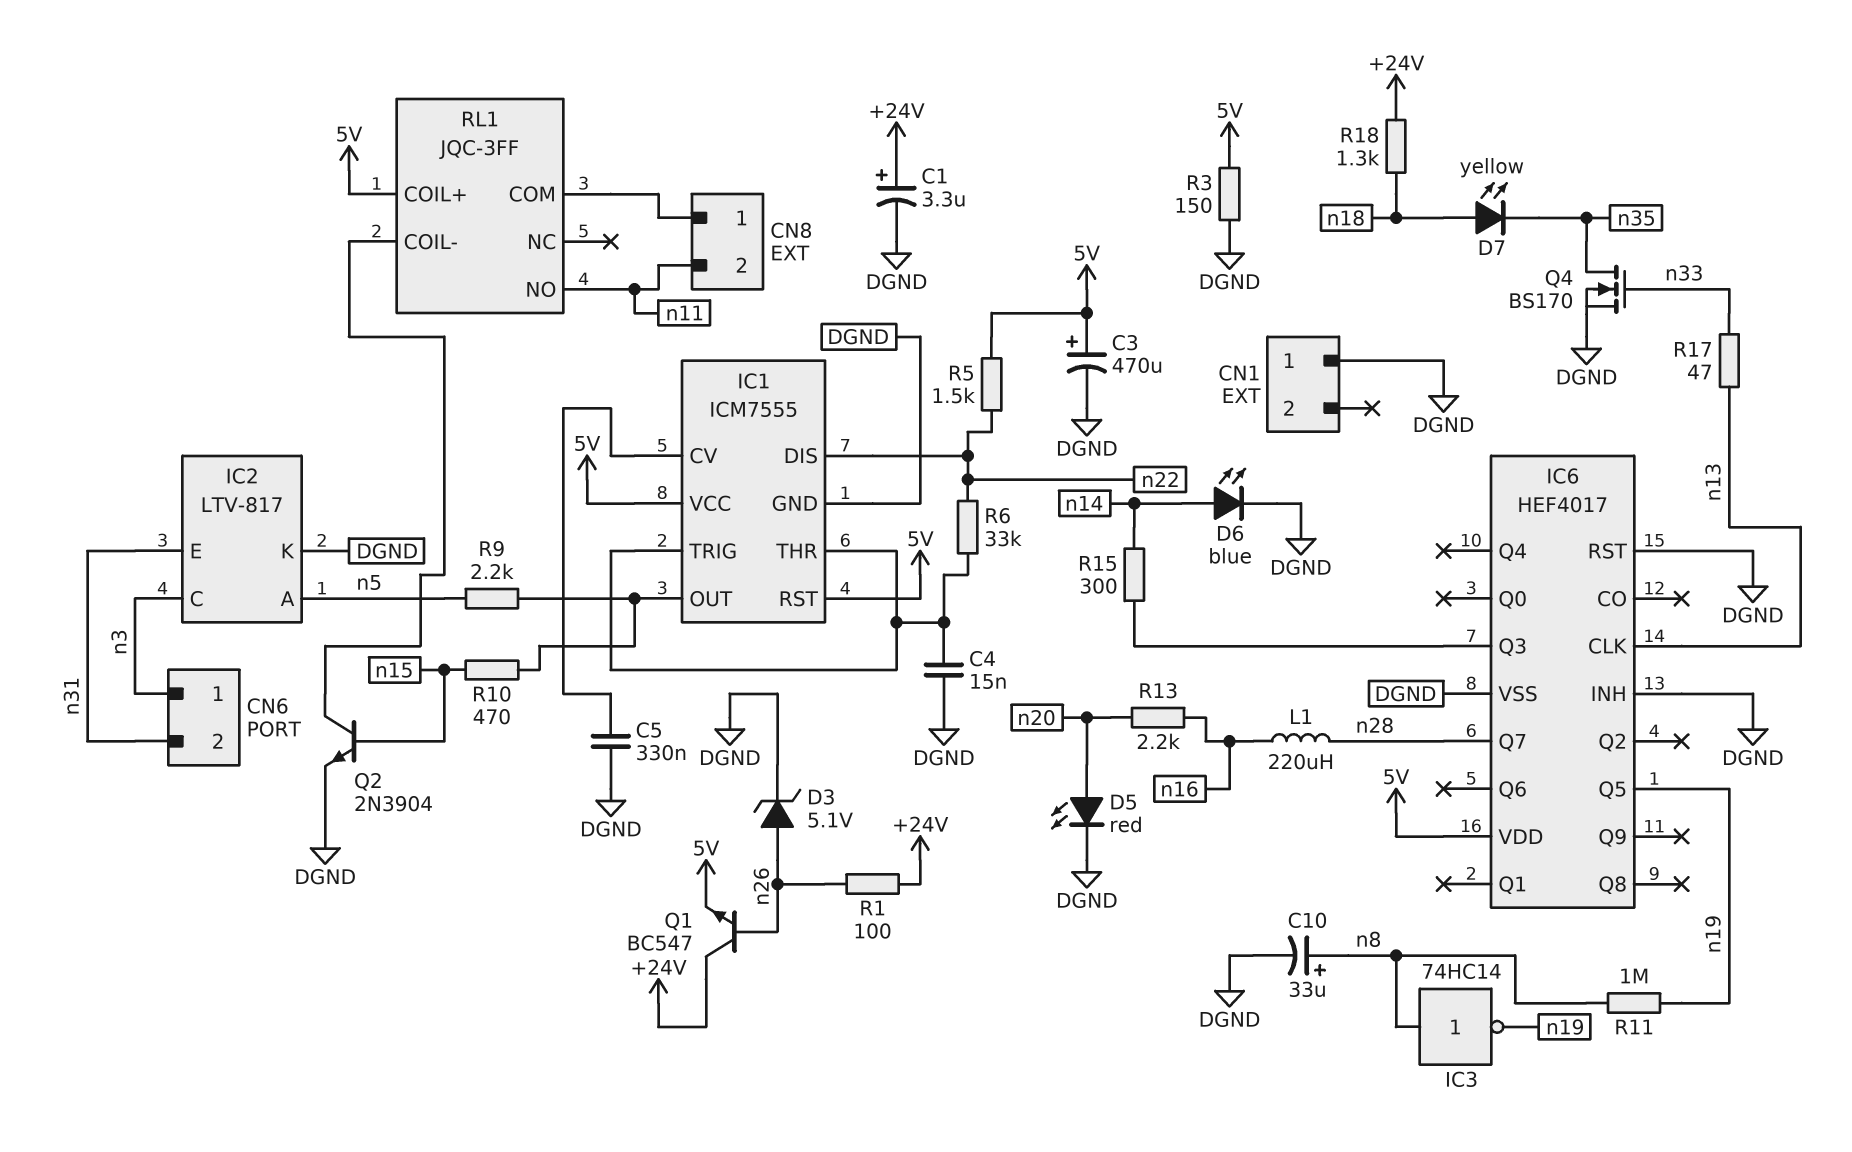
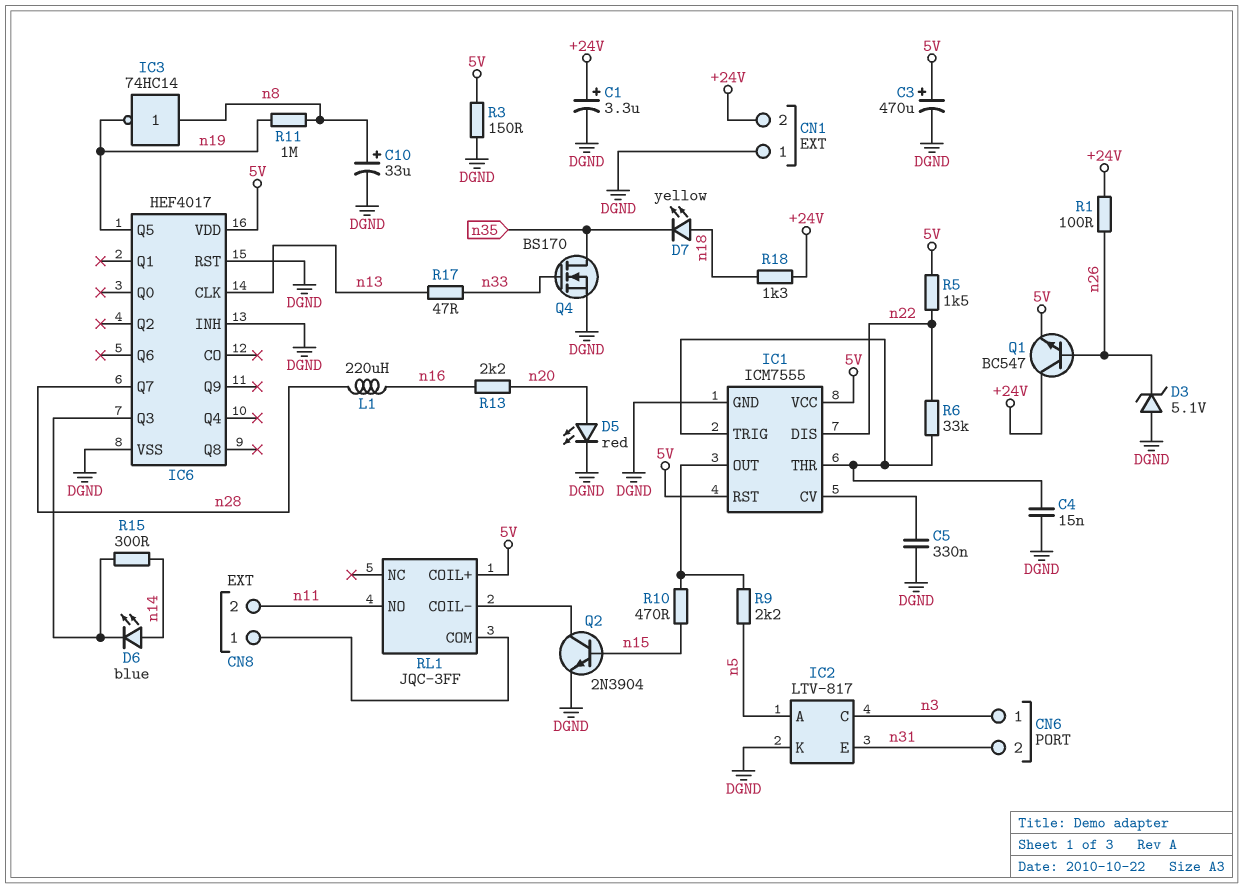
CN1 pin 2: none -> +24V
D3: zener 5.1V (A n26, K DGND) -> zener 5.1V (A DGND, K n26)
D6: LED blue (A n14, K DGND) -> LED blue (A n14, K IC6/Q3)

